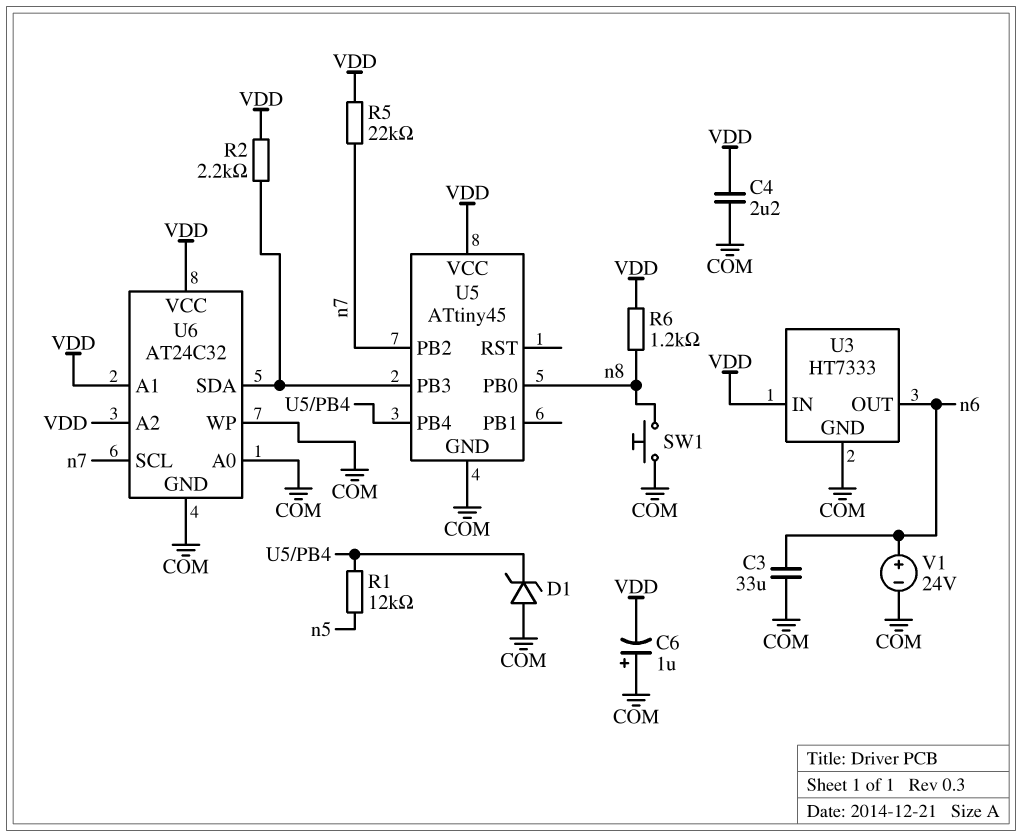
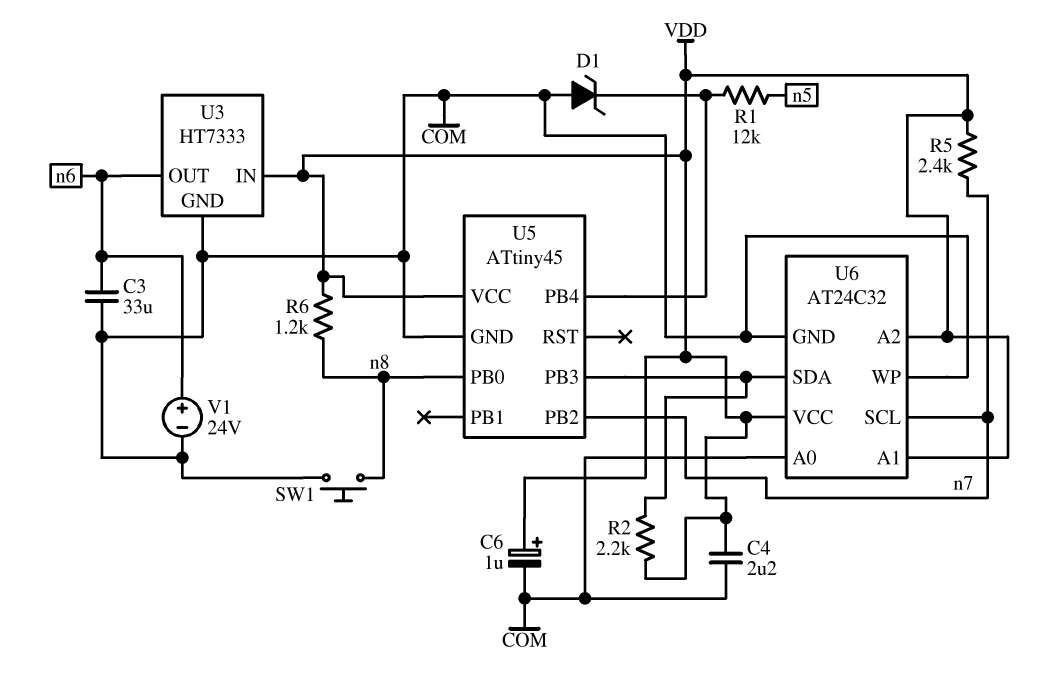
C6: 1uF (plus COM, minus VDD) -> 1uF (plus VDD, minus COM)
R5: 22k (VDD, n7) -> 2.4k (VDD, n7)

